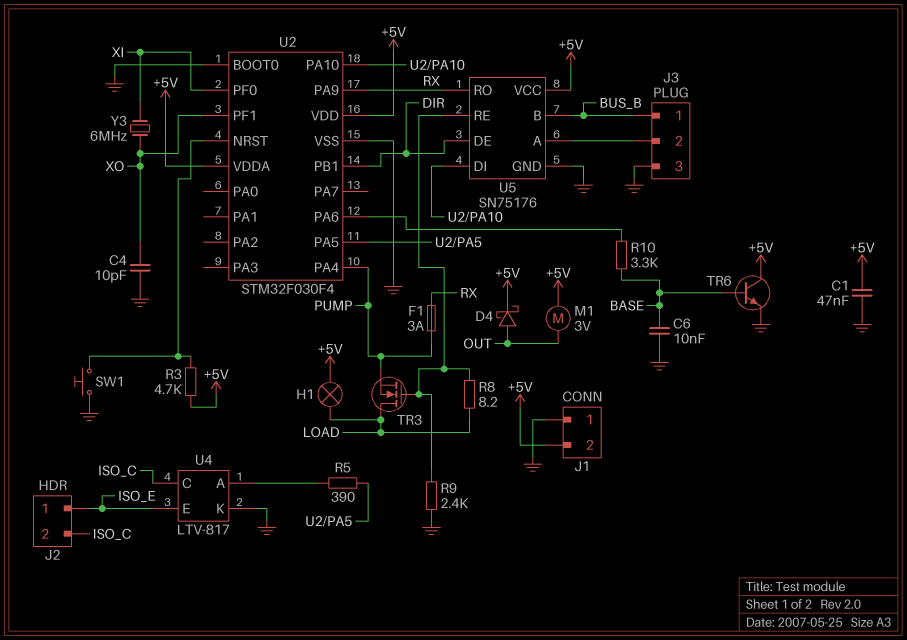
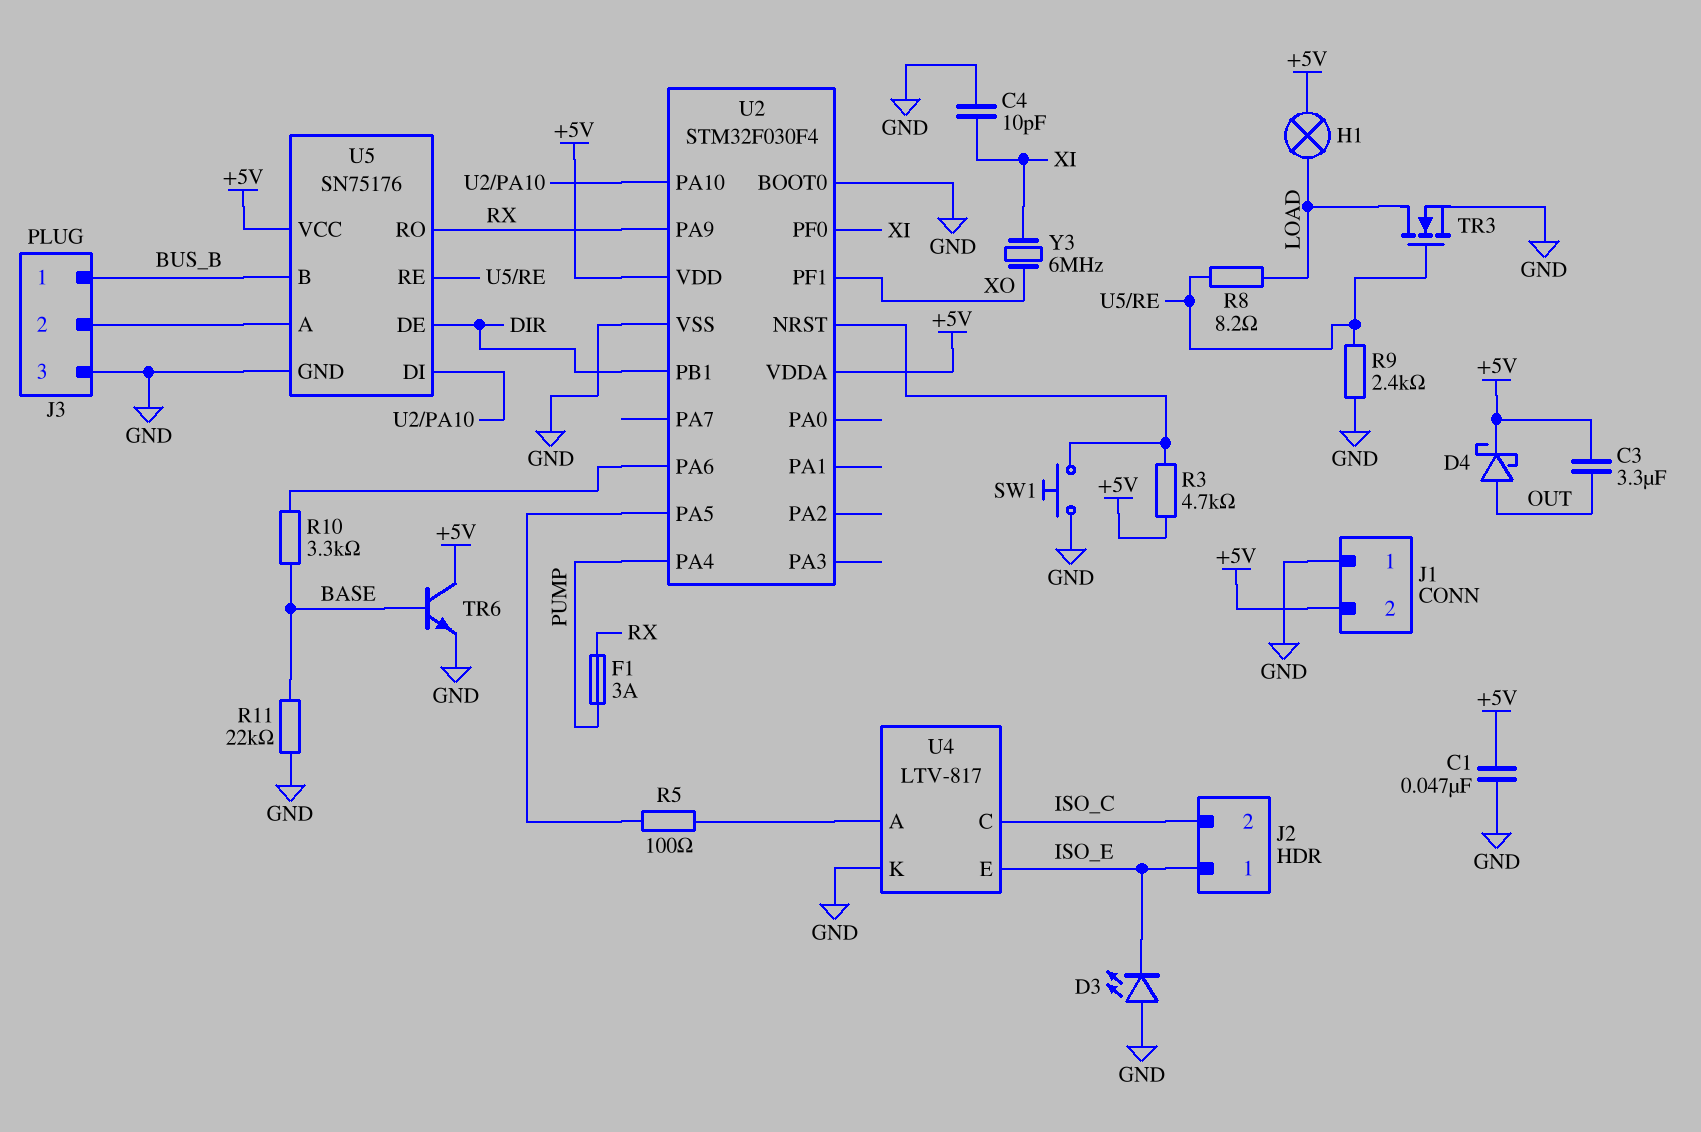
C3: none -> 3.3uF (+5V, OUT)
C4: 10pF (GND, XO) -> 10pF (GND, XI)
C6: 10nF (BASE, GND) -> none
D3: none -> LED (A GND, K ISO_E)
M1: motor 3V (+5V, OUT) -> none
R5: 390 (U2/PA5, U4/A) -> 100 (U2/PA5, U4/A)
R11: none -> 22k (BASE, GND)
TR3: NMOS (G U5/RE, D LOAD, S PUMP) -> NMOS (G U5/RE, D LOAD, S GND)

